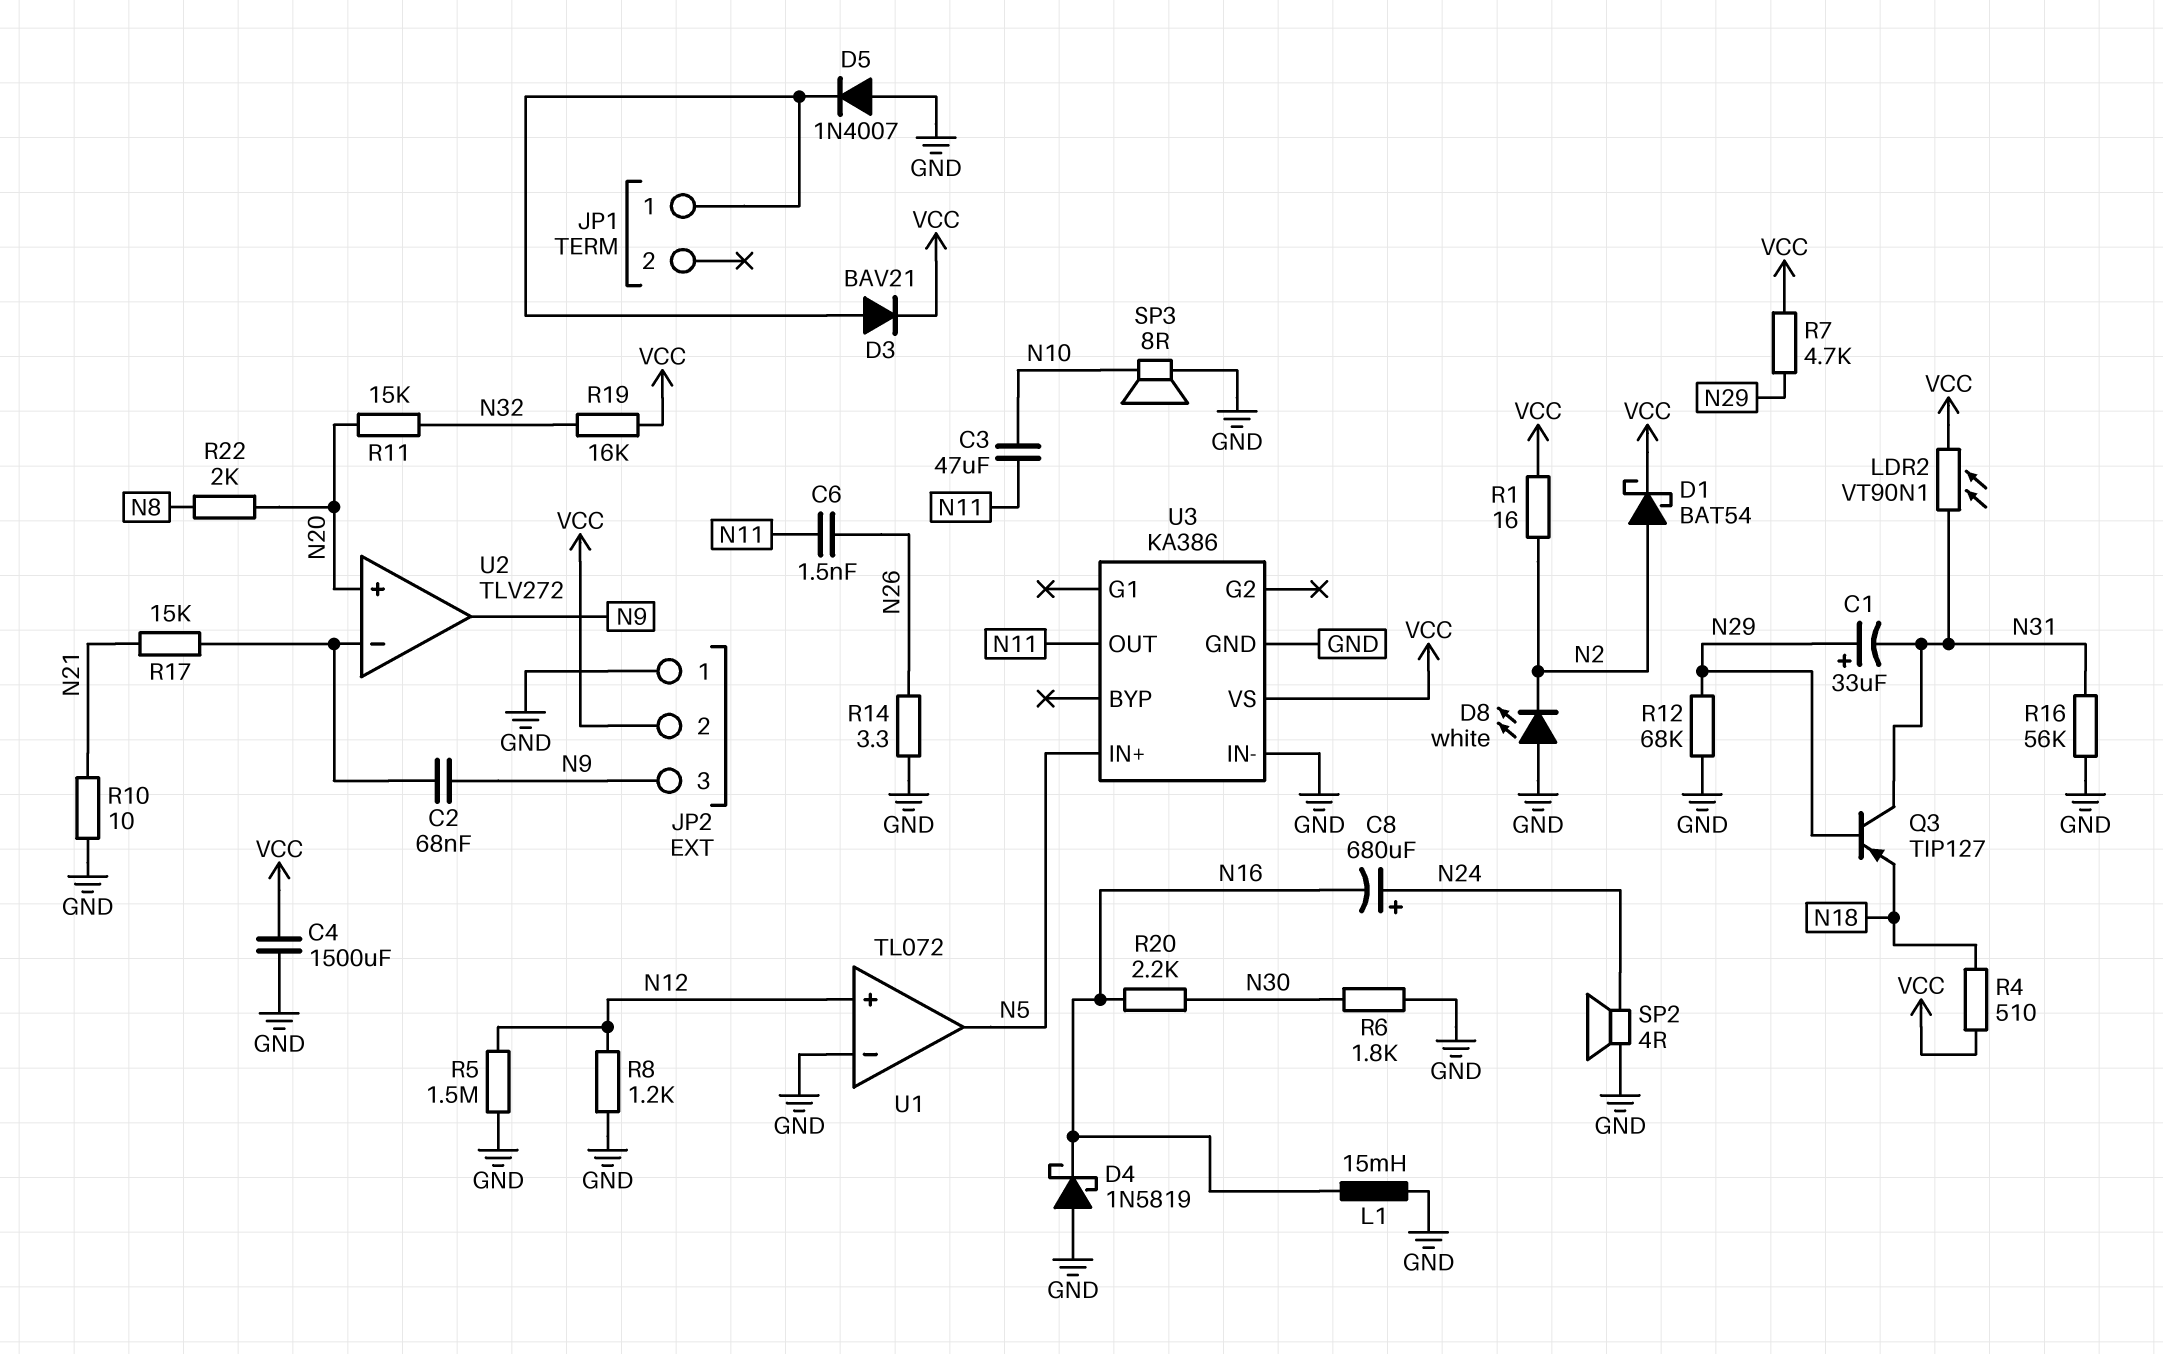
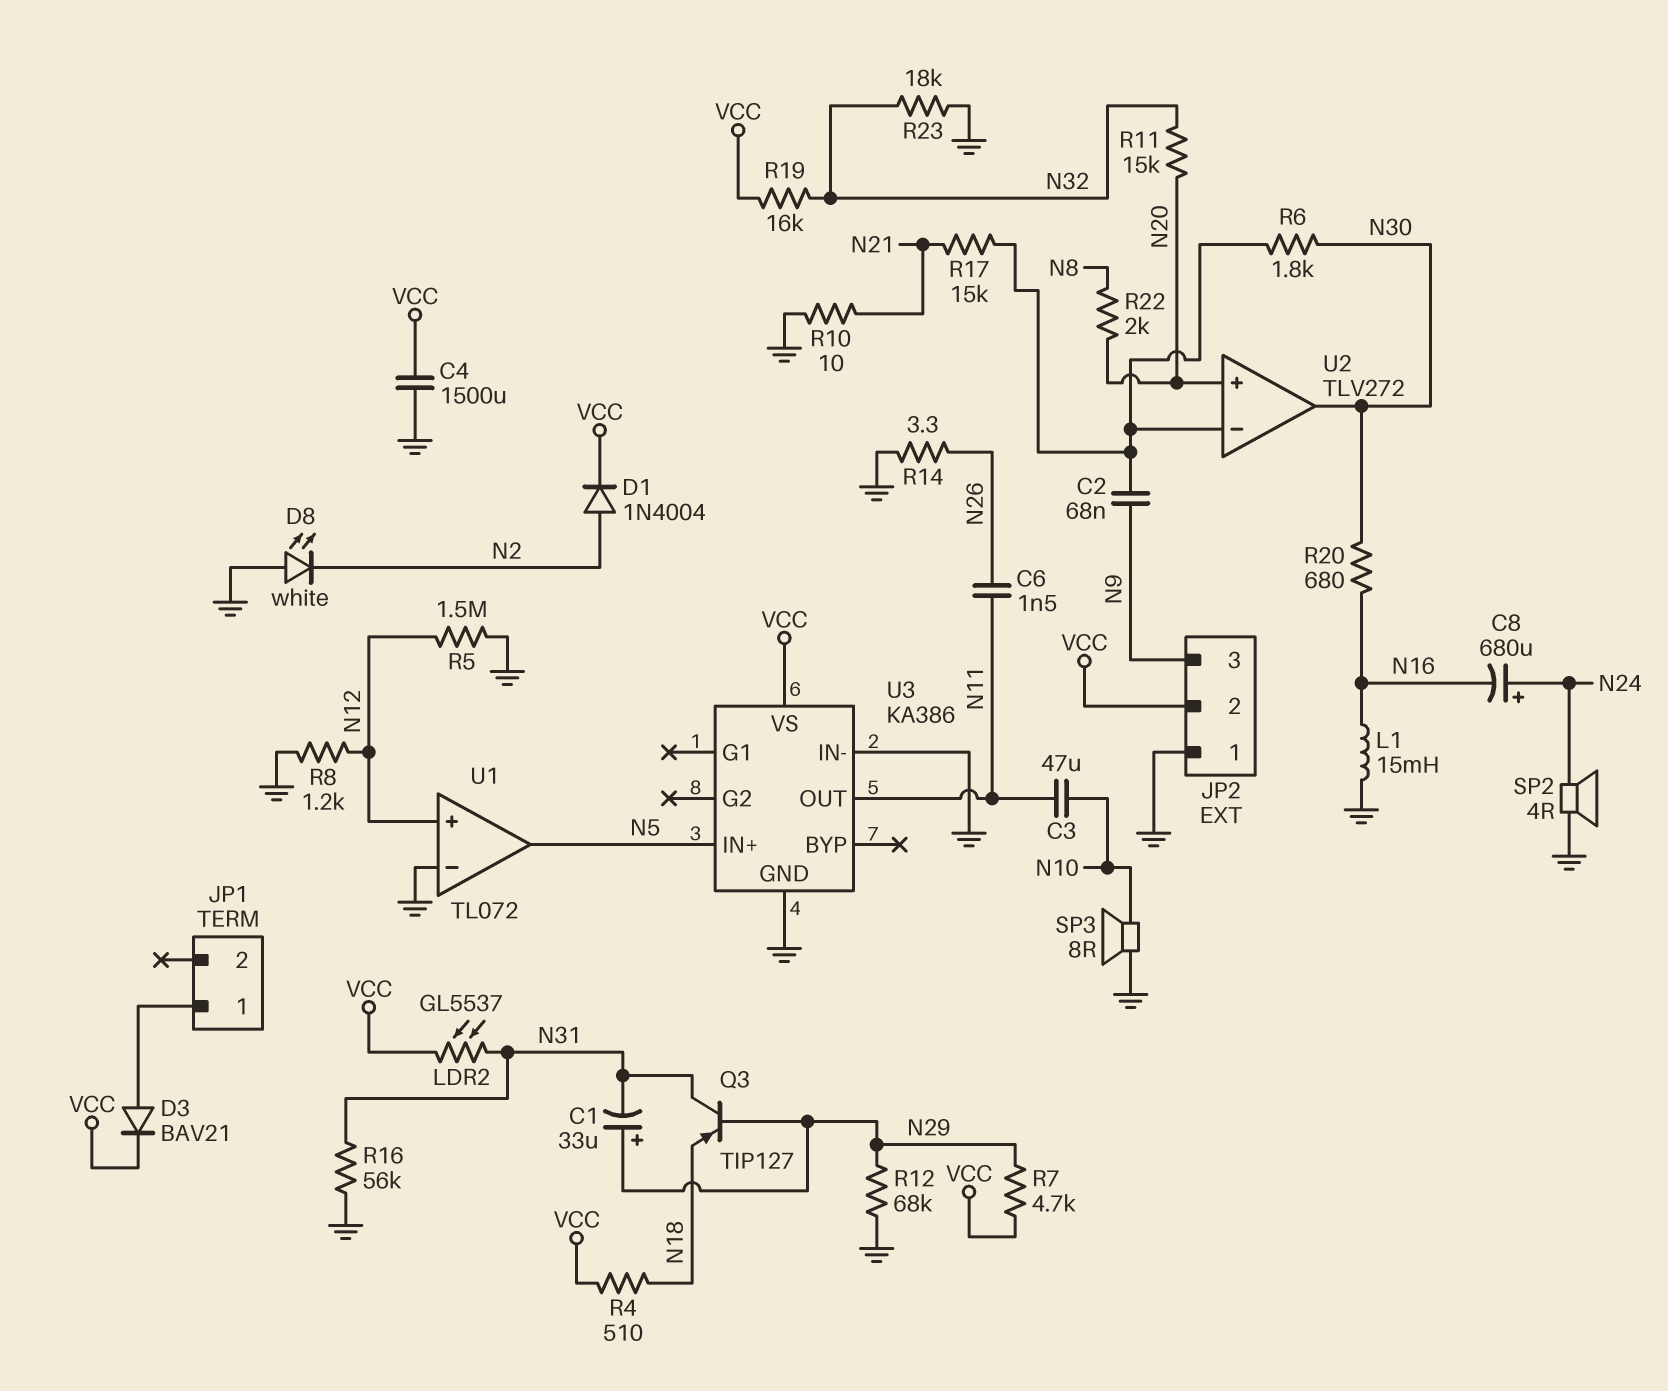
D1: schottky BAT54 (A N2, K VCC) -> diode 1N4004 (A N2, K VCC)
D4: schottky 1N5819 (A GND, K N16) -> none
D5: diode 1N4007 (A GND, K JP1/1) -> none
LDR2: VT90N1 (N31, VCC) -> GL5537 (N31, VCC)
R1: 16 (N2, VCC) -> none
R6: 1.8k (GND, N30) -> 1.8k (N30, U2/in-)
R20: 2.2k (N16, N30) -> 680 (N16, N30)
R23: none -> 18k (GND, N32)
U2 pin out: N9 -> N30

